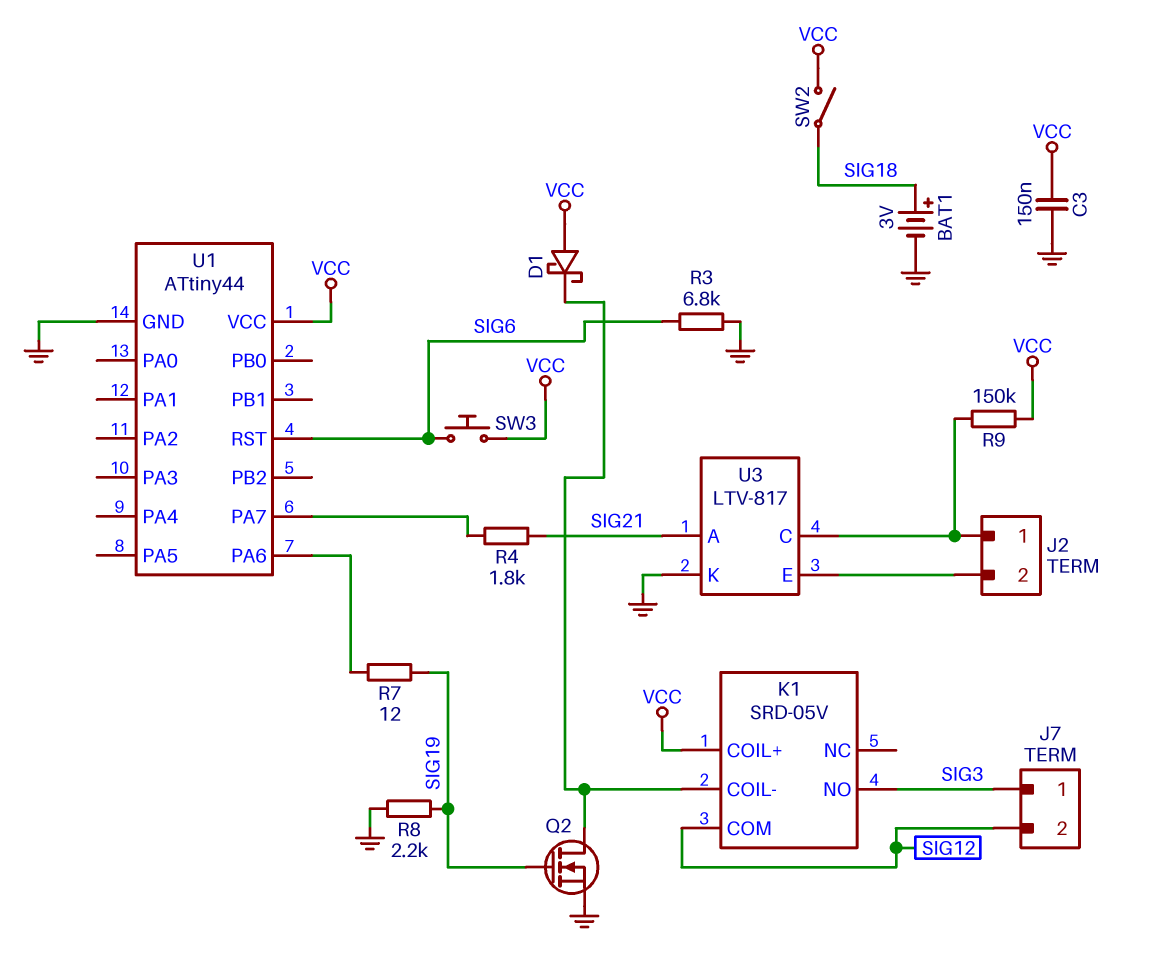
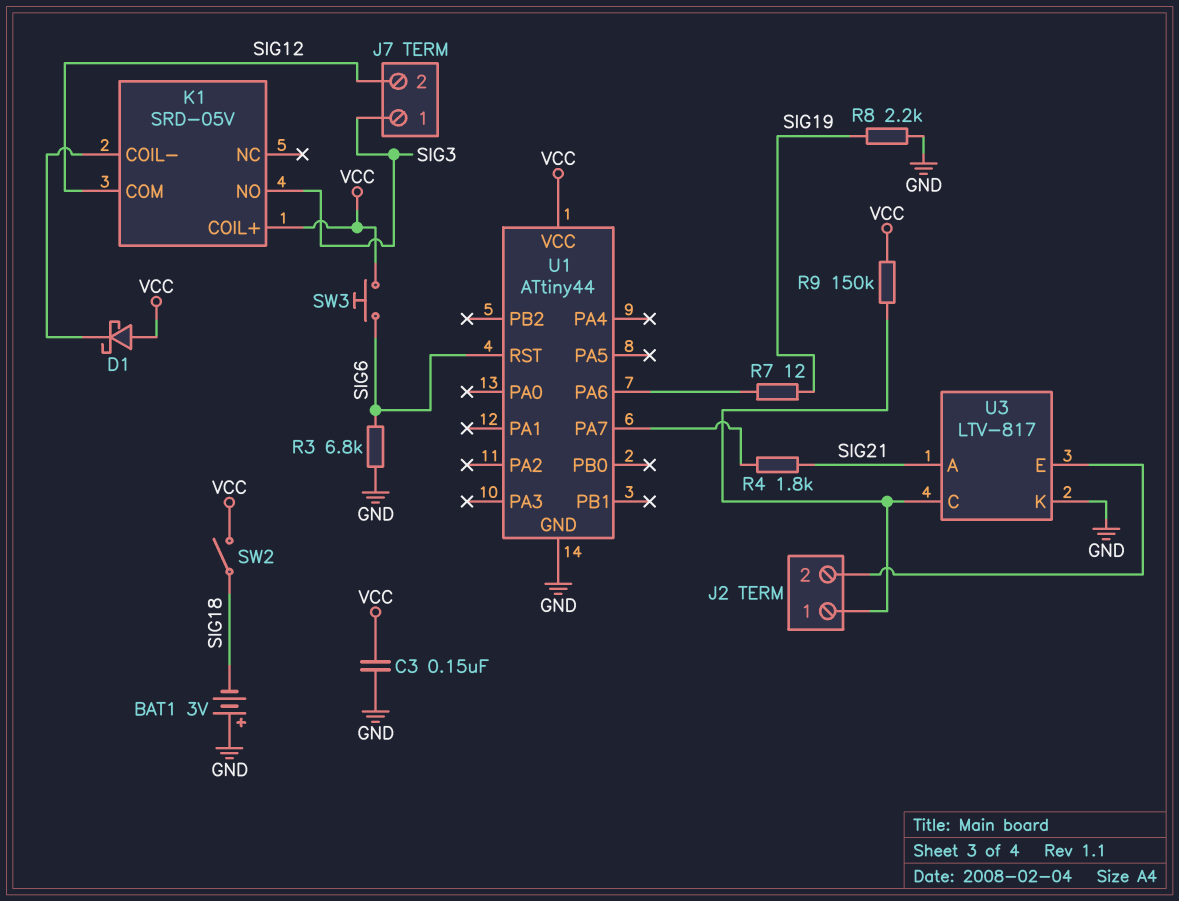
BAT1: 3V (plus SIG18, minus GND) -> 3V (plus GND, minus SIG18)
Q2: NMOS (G SIG19, D K1/COIL-, S GND) -> none

